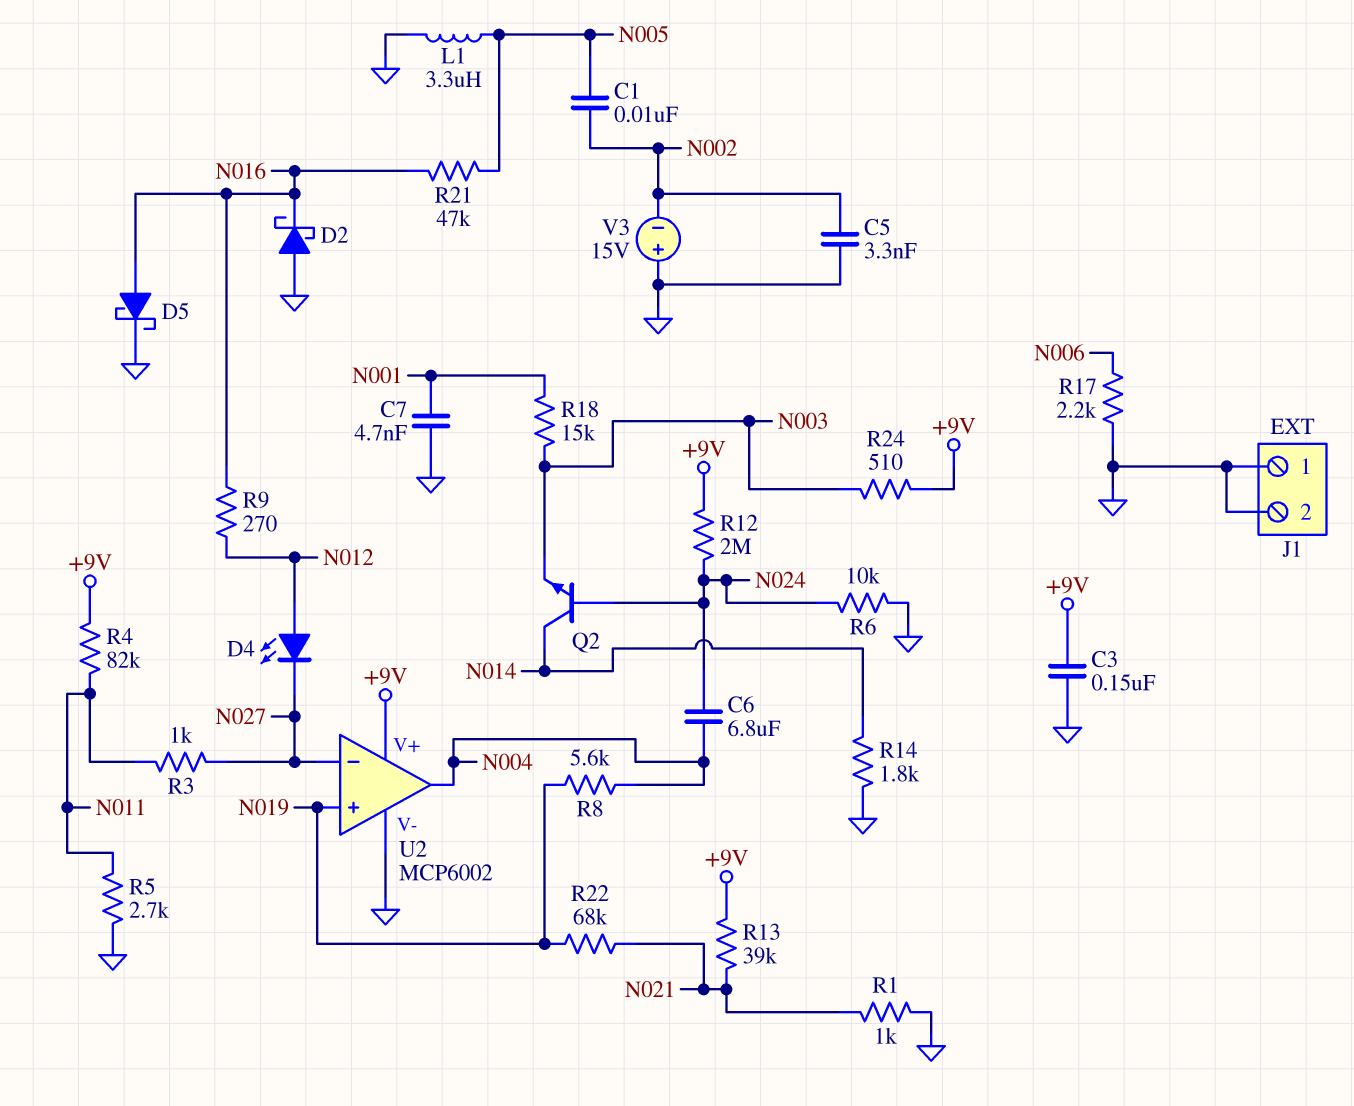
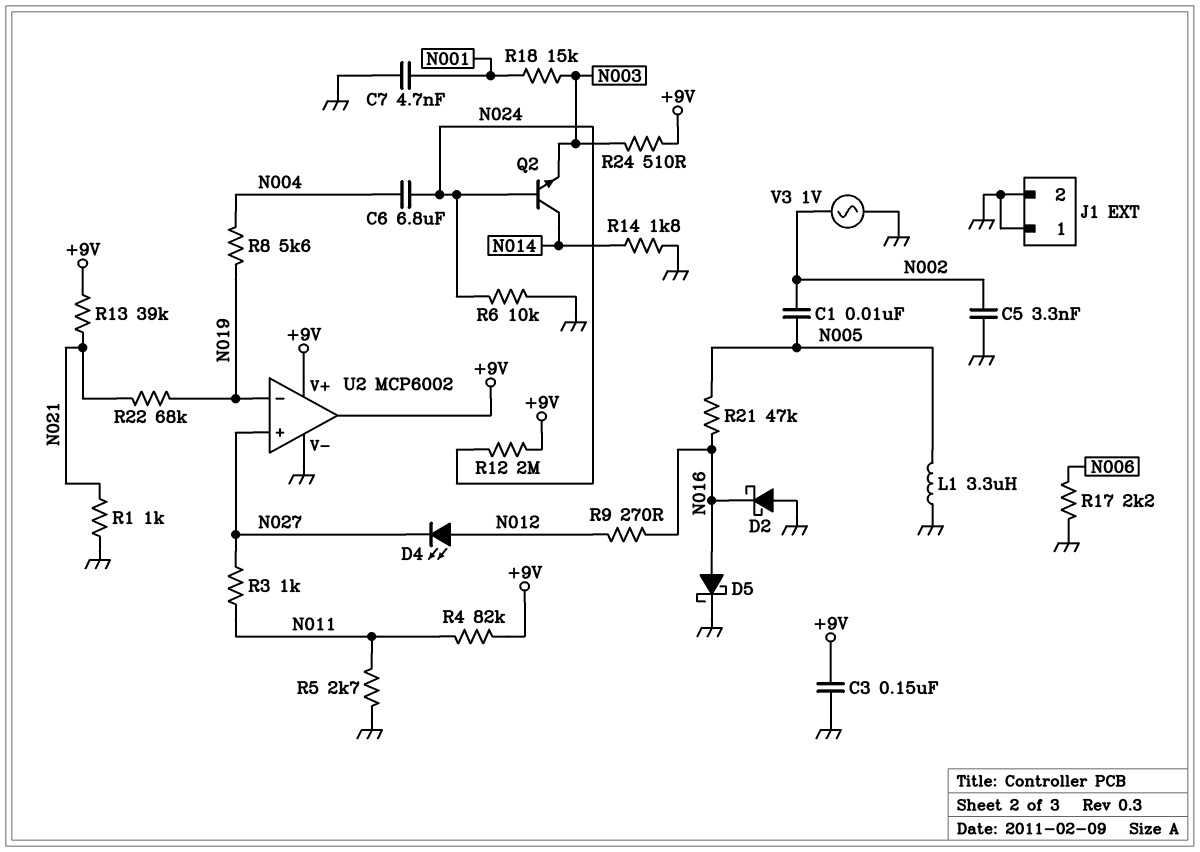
U2 pin in+: N019 -> N027
U2 pin in-: N027 -> N019
U2 pin out: N004 -> +9V
V3: 15V (plus GND, minus N002) -> AC 1V (GND, N002)

